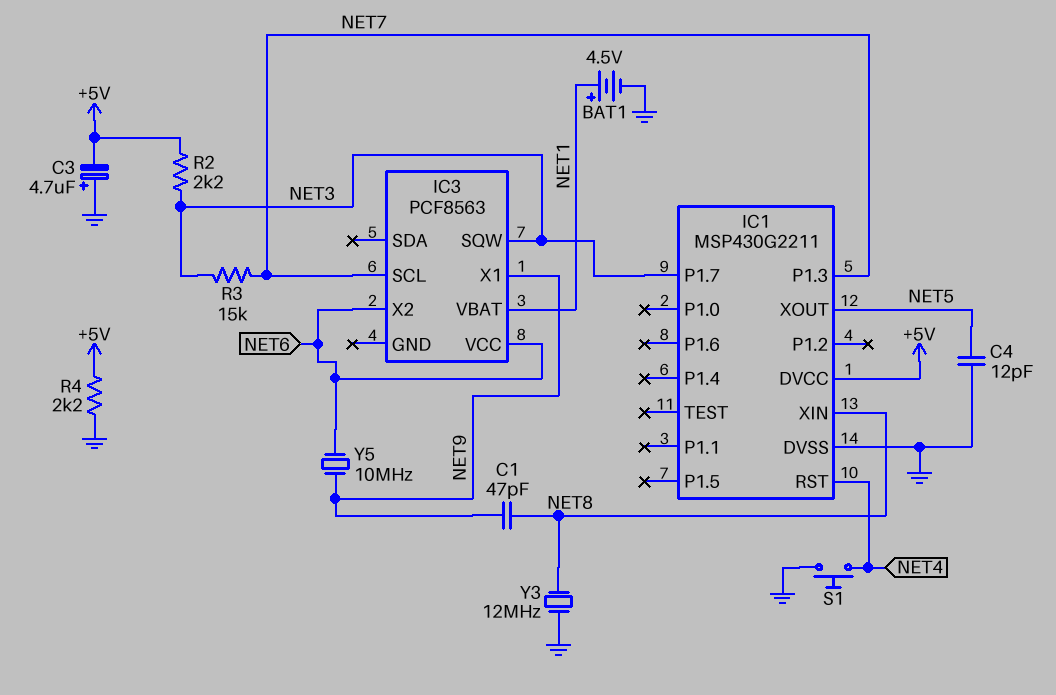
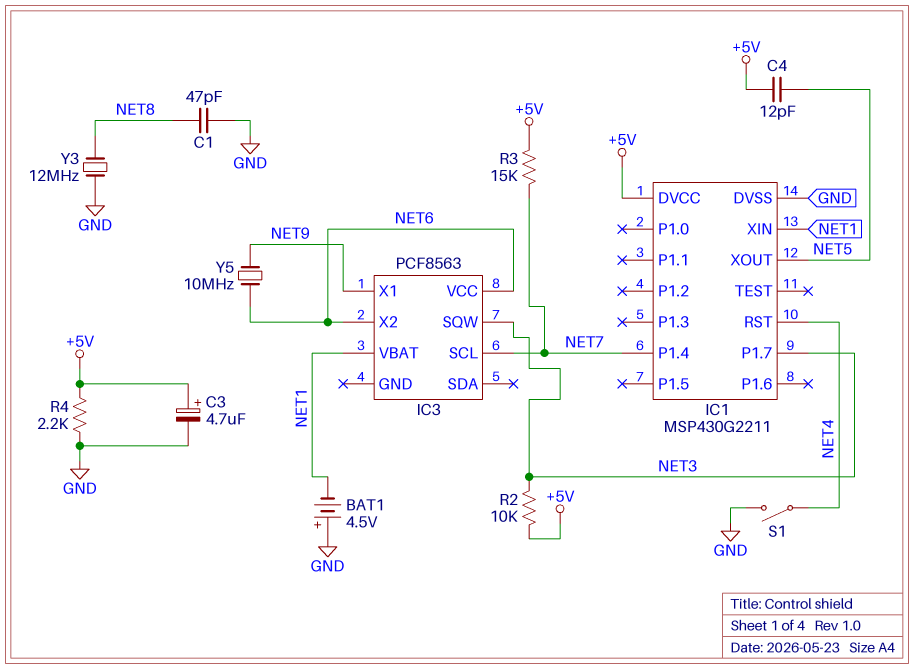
BAT1: 4.5V (plus NET1, minus GND) -> 4.5V (plus GND, minus NET1)
C1: 47pF (NET8, NET9) -> 47pF (GND, NET8)
C3: 4.7uF (plus GND, minus +5V) -> 4.7uF (plus +5V, minus GND)
C4: 12pF (GND, NET5) -> 12pF (+5V, NET5)
IC1 pin P1.3: NET7 -> none
IC1 pin P1.4: none -> NET7
IC1 pin XIN: NET8 -> NET1
R2: 2.2k (+5V, NET3) -> 10k (+5V, NET3)
R3: 15k (NET3, NET7) -> 15k (+5V, NET7)
S1: button (GND, NET4) -> switch (GND, NET4)

